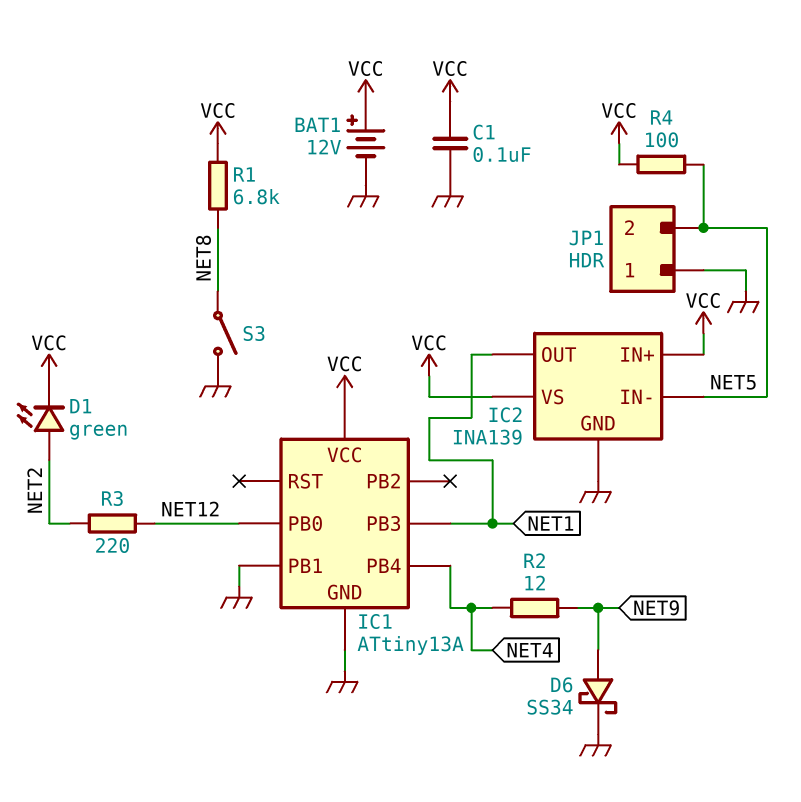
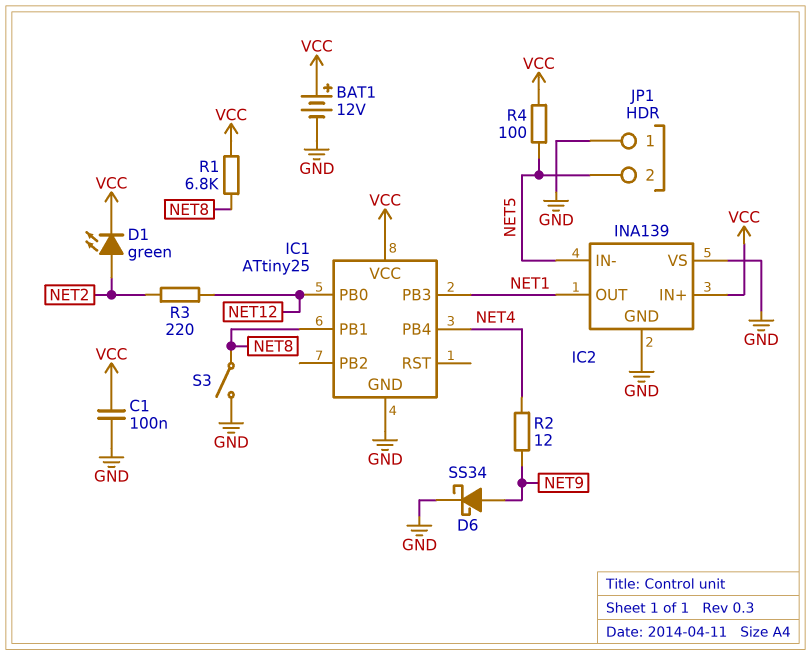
IC1: ATtiny13A -> ATtiny25
IC1 pin PB1: GND -> NET8
IC2 pin VS: VCC -> GND

